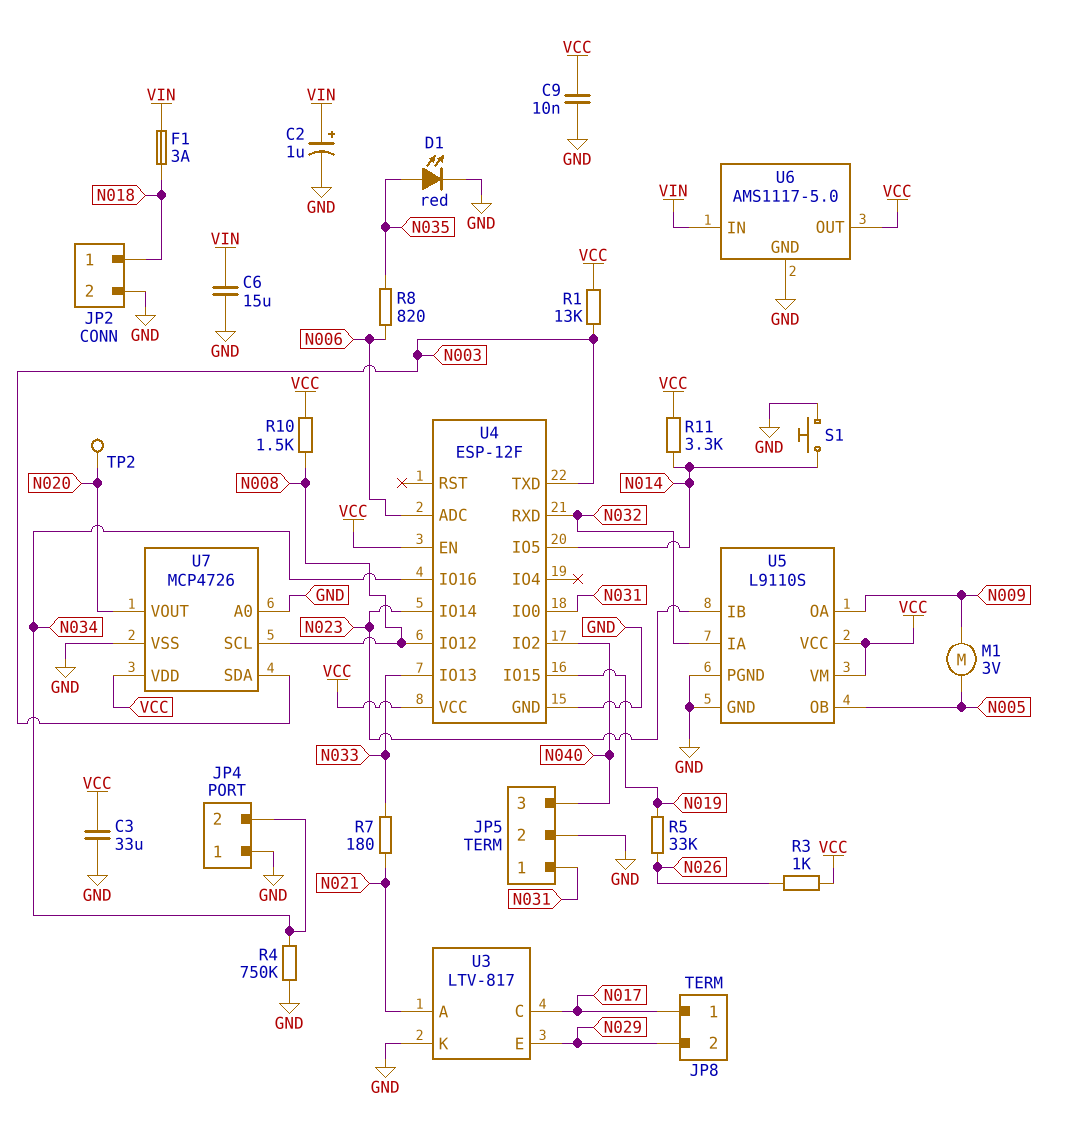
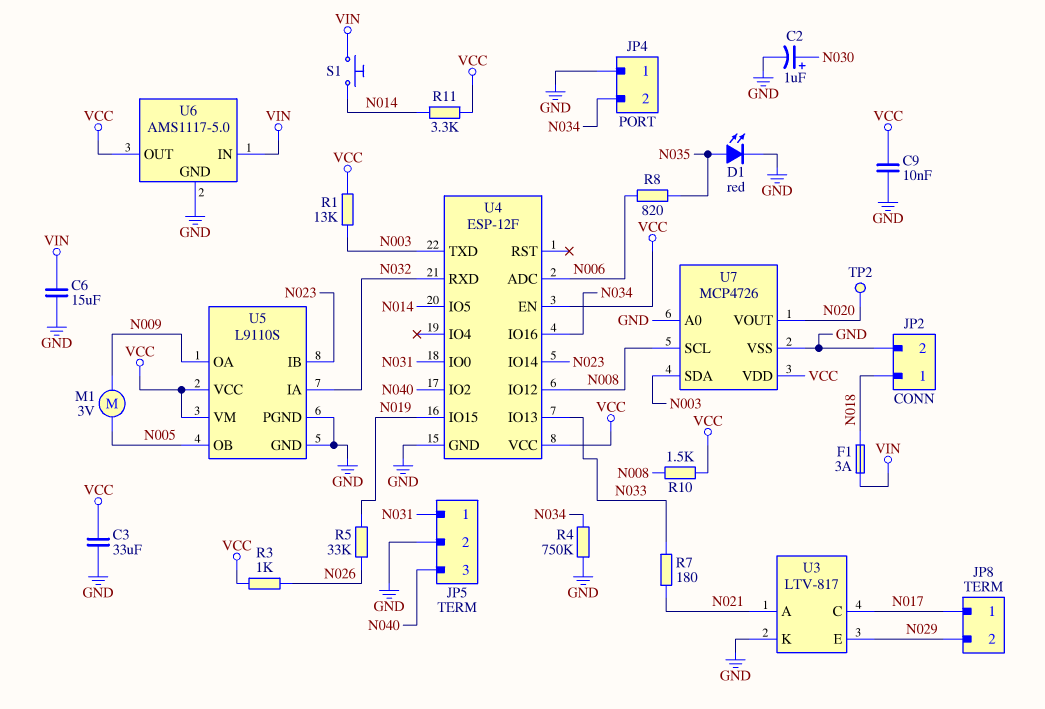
C2: 1uF (plus VIN, minus GND) -> 1uF (plus N030, minus GND)
S1: button (GND, N014) -> button (N014, VIN)

